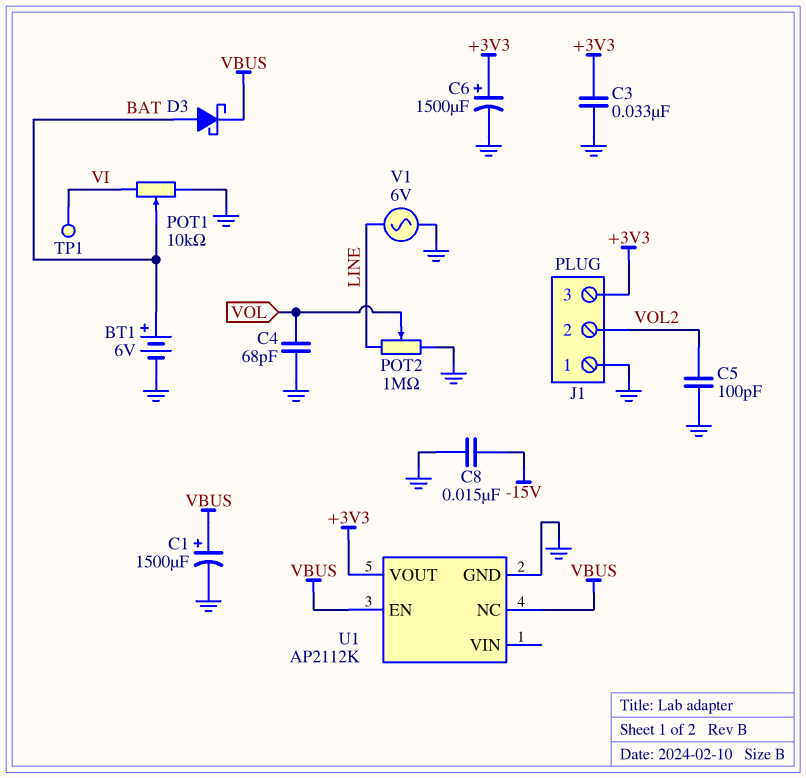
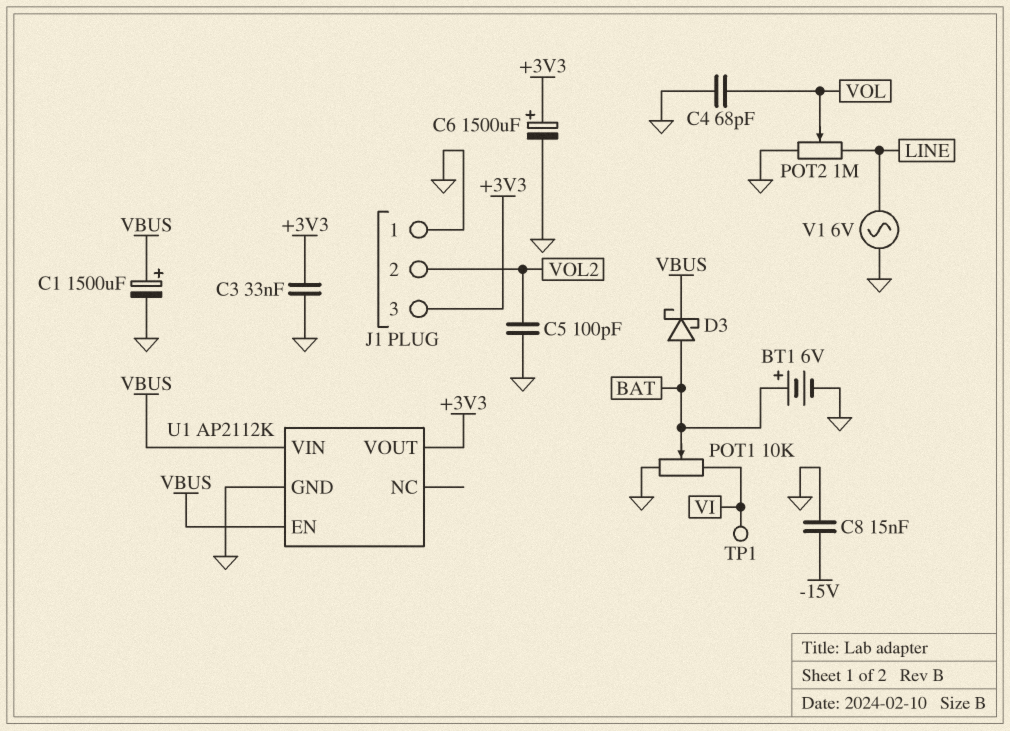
U1 pin NC: VBUS -> none
U1 pin VIN: none -> VBUS

